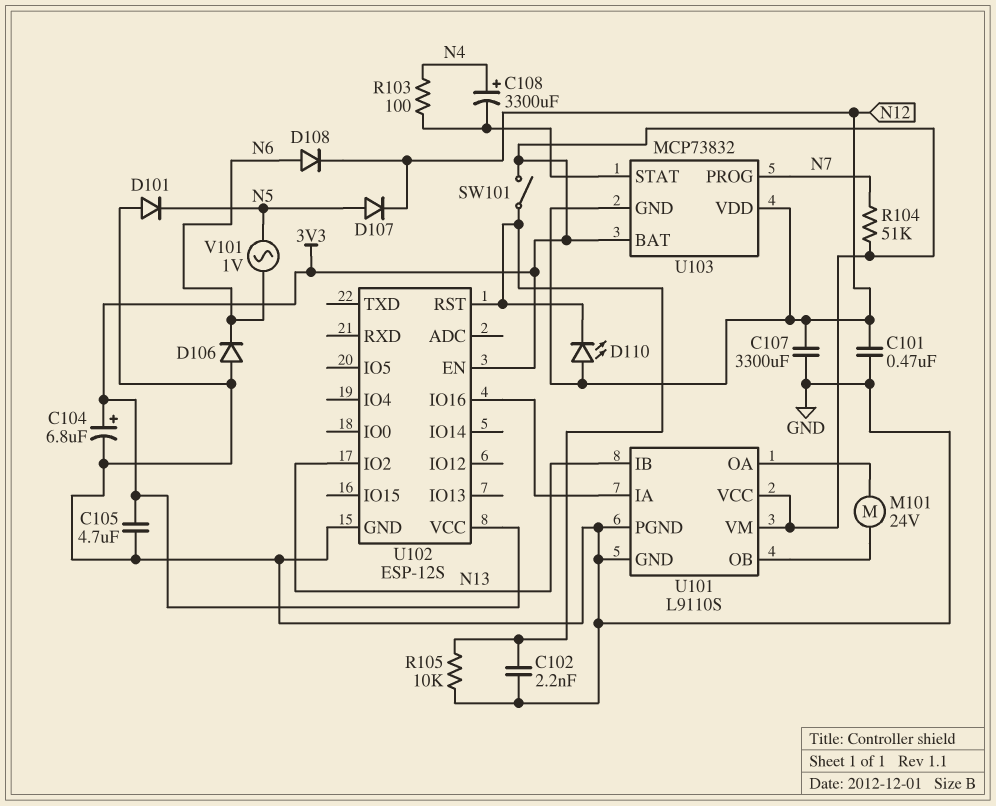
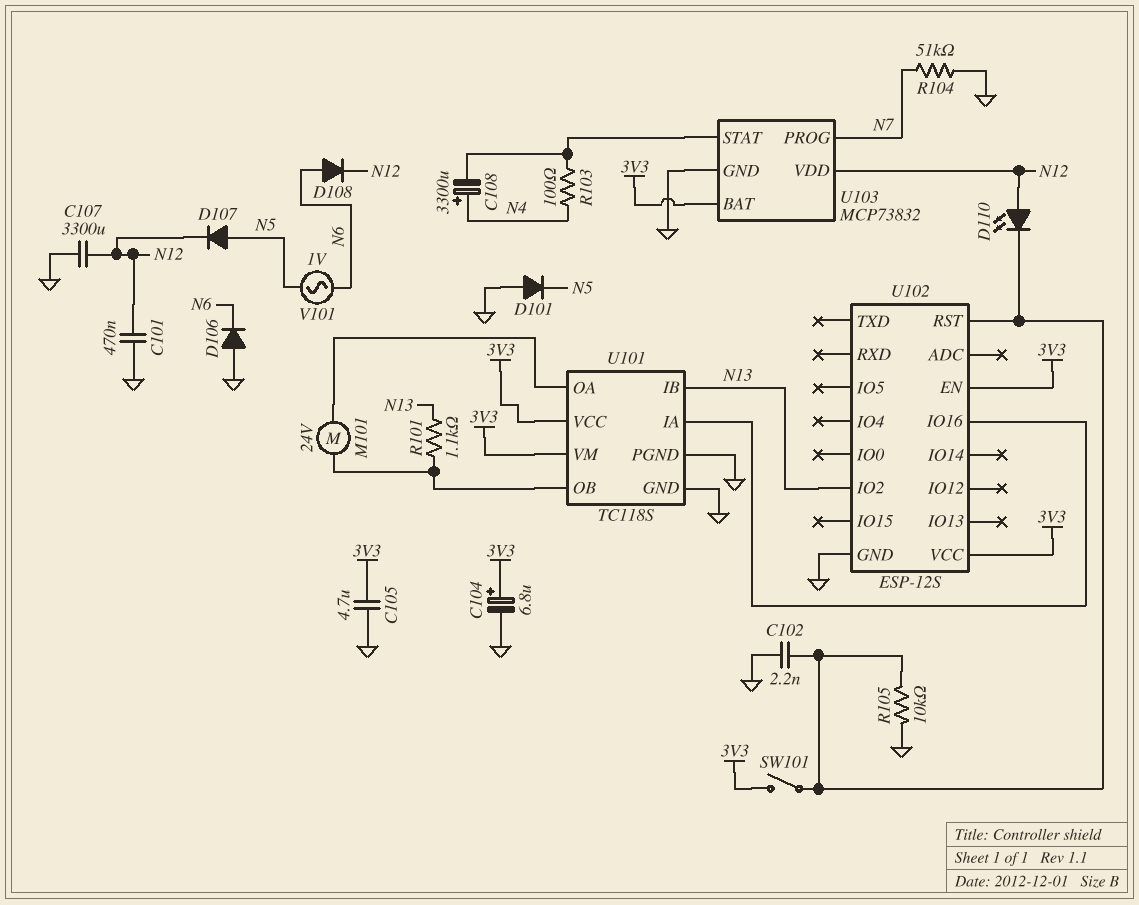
R101: none -> 1.1k (N13, U101/OB)
R104: 51k (3V3, N7) -> 51k (GND, N7)
U101: L9110S -> TC118S
U103 pin GND: N12 -> GND

